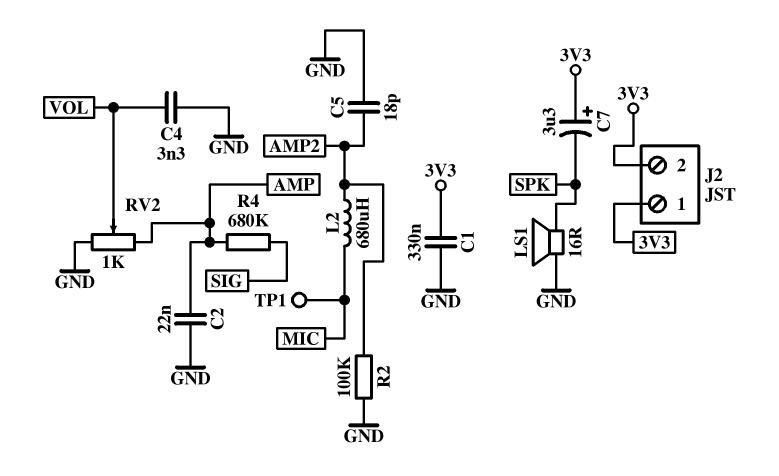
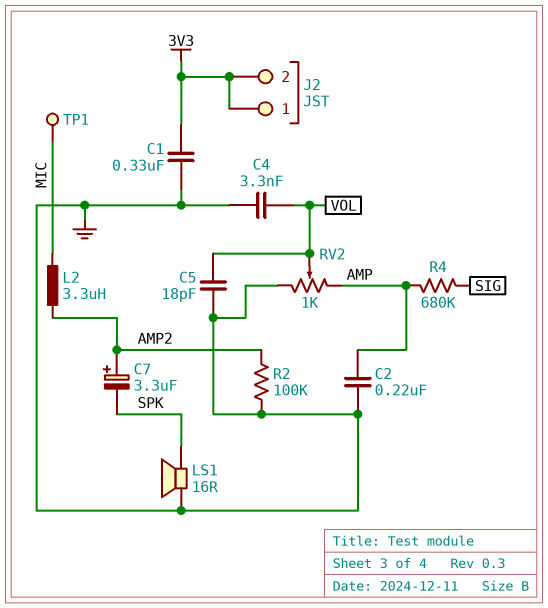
C2: 22nF (AMP, GND) -> 220nF (AMP, GND)
C5: 18pF (AMP2, GND) -> 18pF (GND, VOL)
C7: 3.3uF (plus 3V3, minus SPK) -> 3.3uF (plus AMP2, minus SPK)
L2: 680uH (AMP2, MIC) -> 3.3uH (AMP2, MIC)

